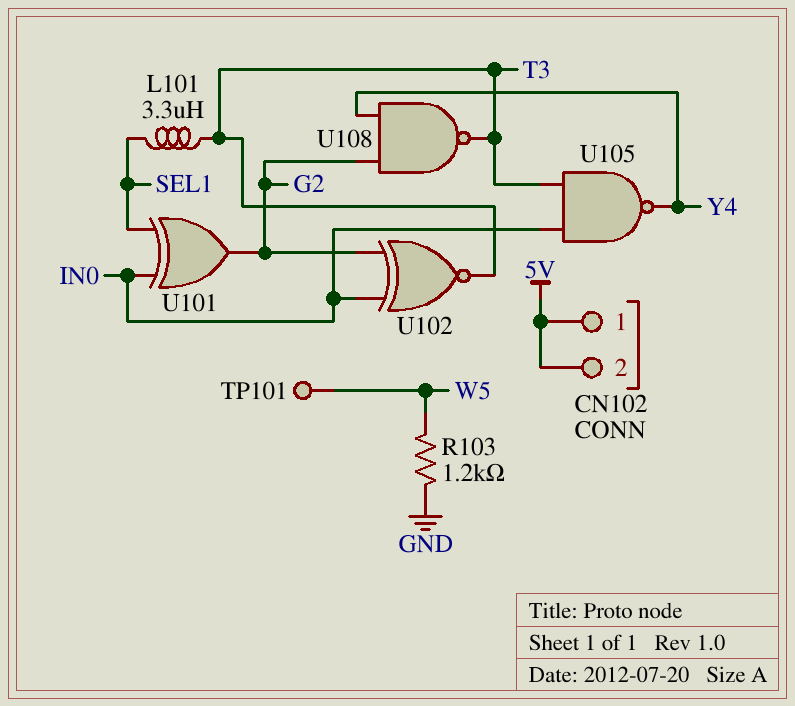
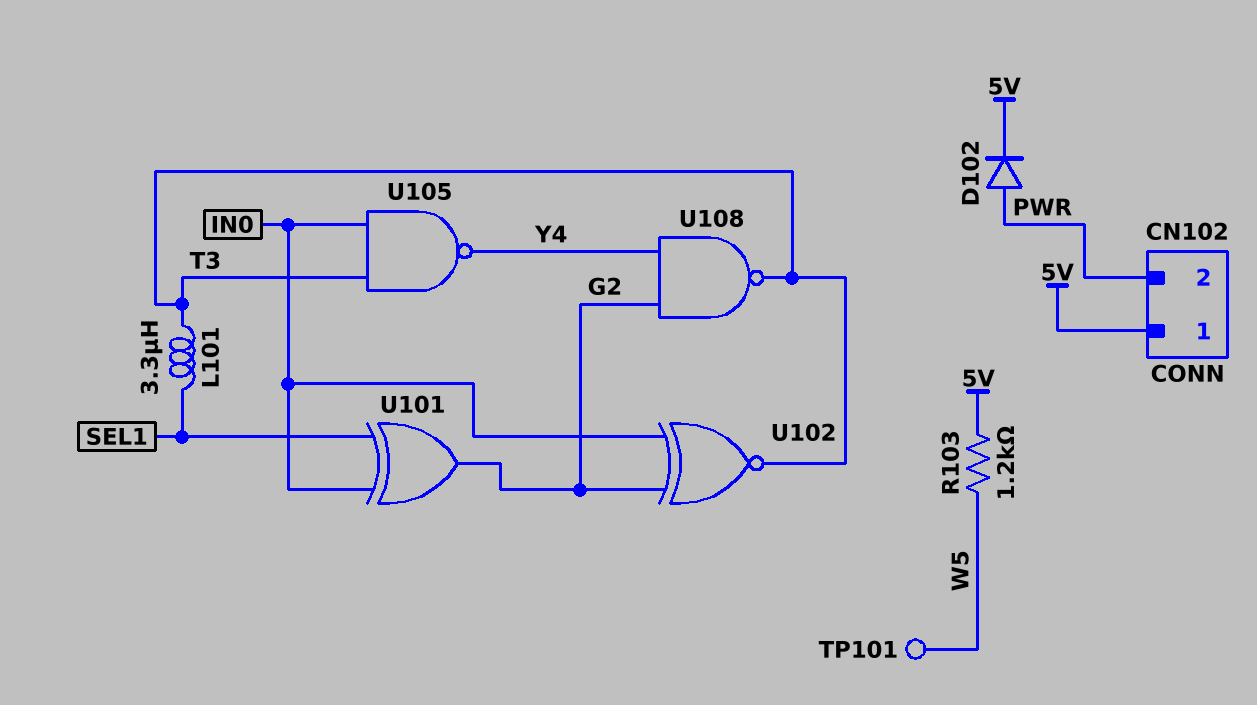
CN102 pin 2: 5V -> PWR
D102: none -> diode (A PWR, K 5V)
R103: 1.2k (GND, W5) -> 1.2k (5V, W5)

